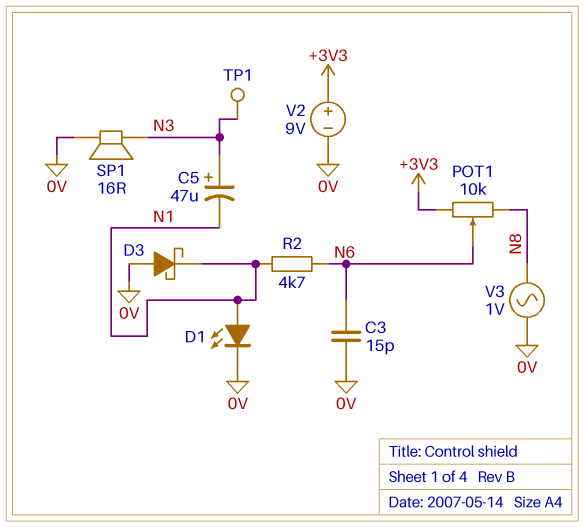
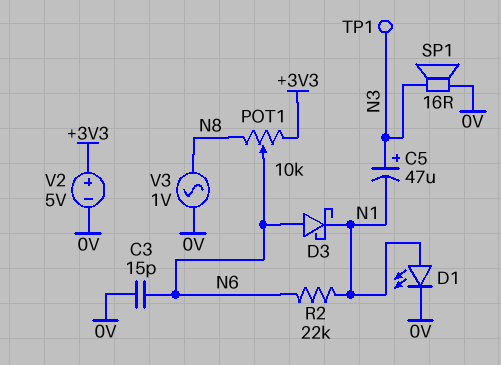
D3: schottky (A 0V, K N1) -> schottky (A N6, K N1)
R2: 4.7k (N1, N6) -> 22k (N1, N6)
V2: 9V (plus +3V3, minus 0V) -> 5V (plus +3V3, minus 0V)

